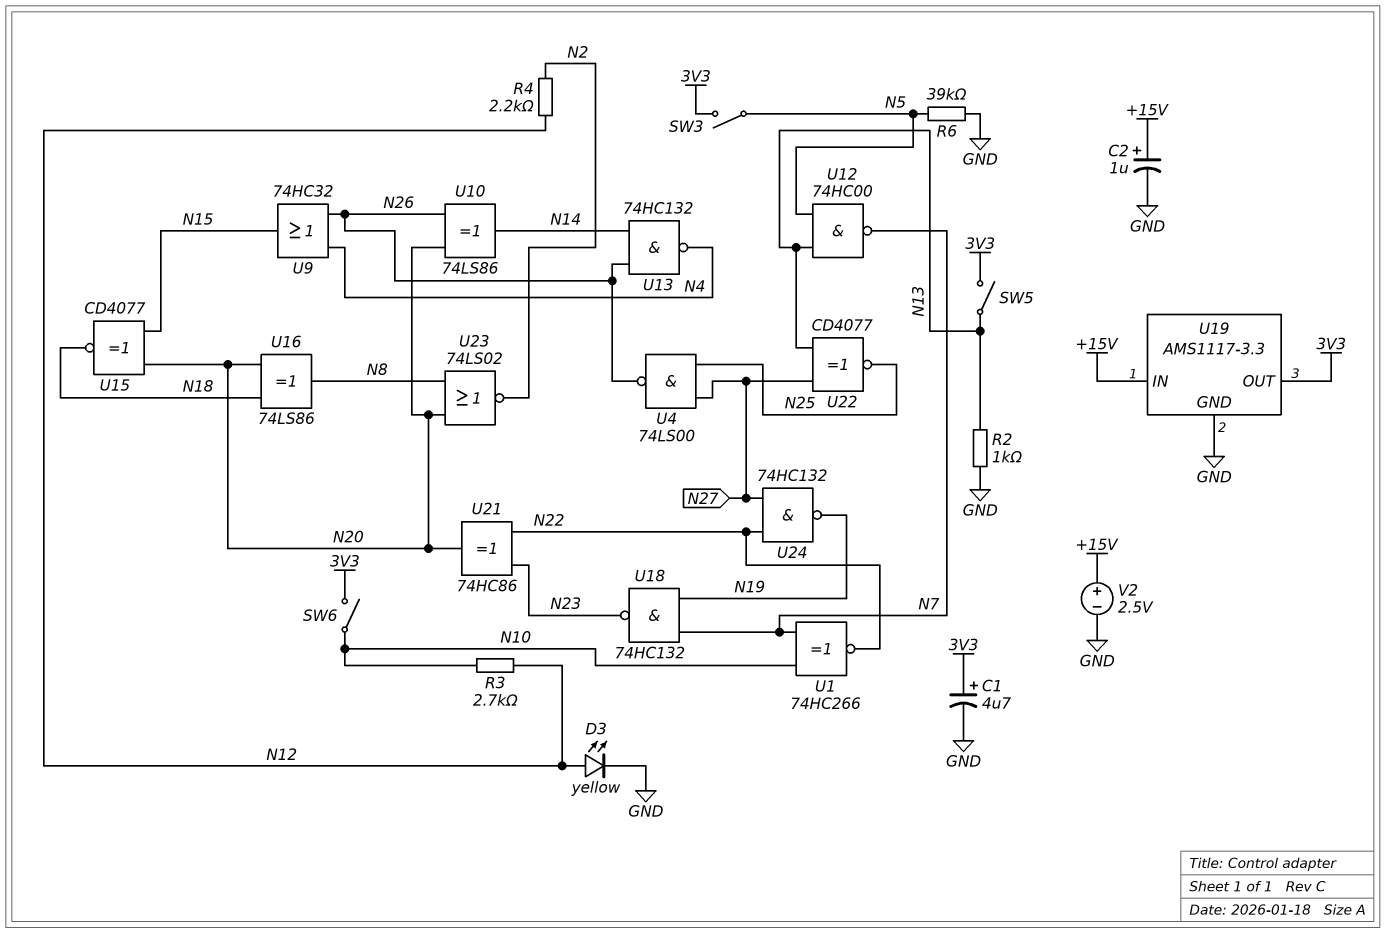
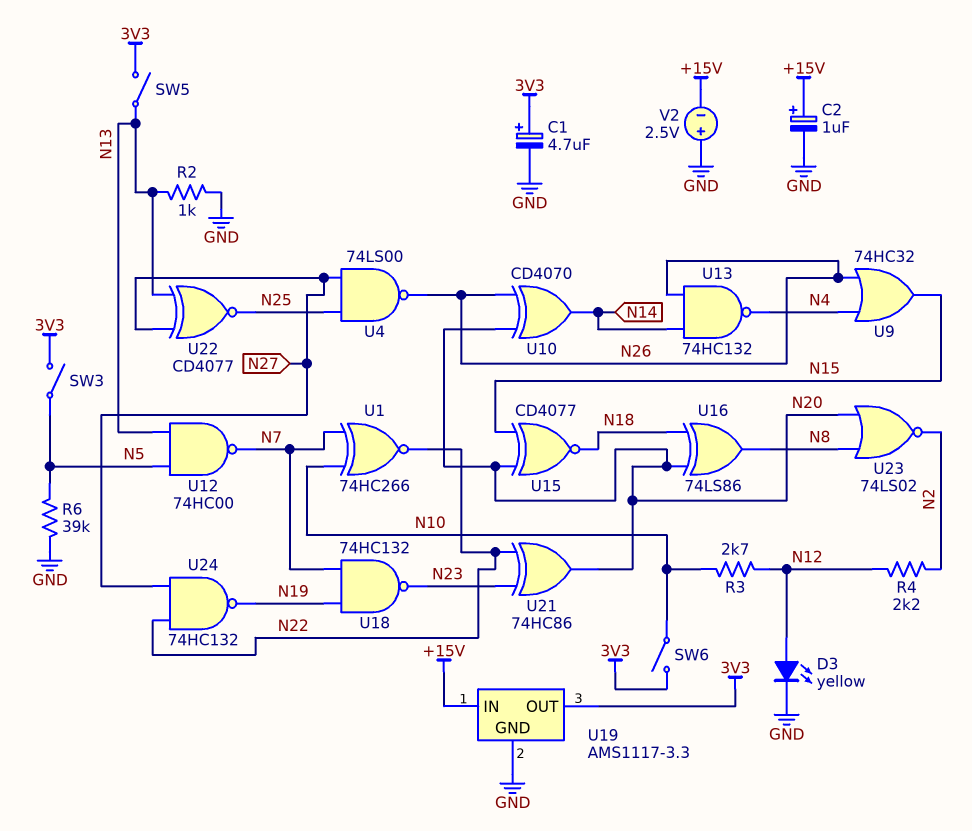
U10: XOR 74LS86 (in N20, in N26, out N14) -> XOR CD4070 (in N20, in N26, out N14)
V2: 2.5V (plus +15V, minus GND) -> 2.5V (plus GND, minus +15V)

